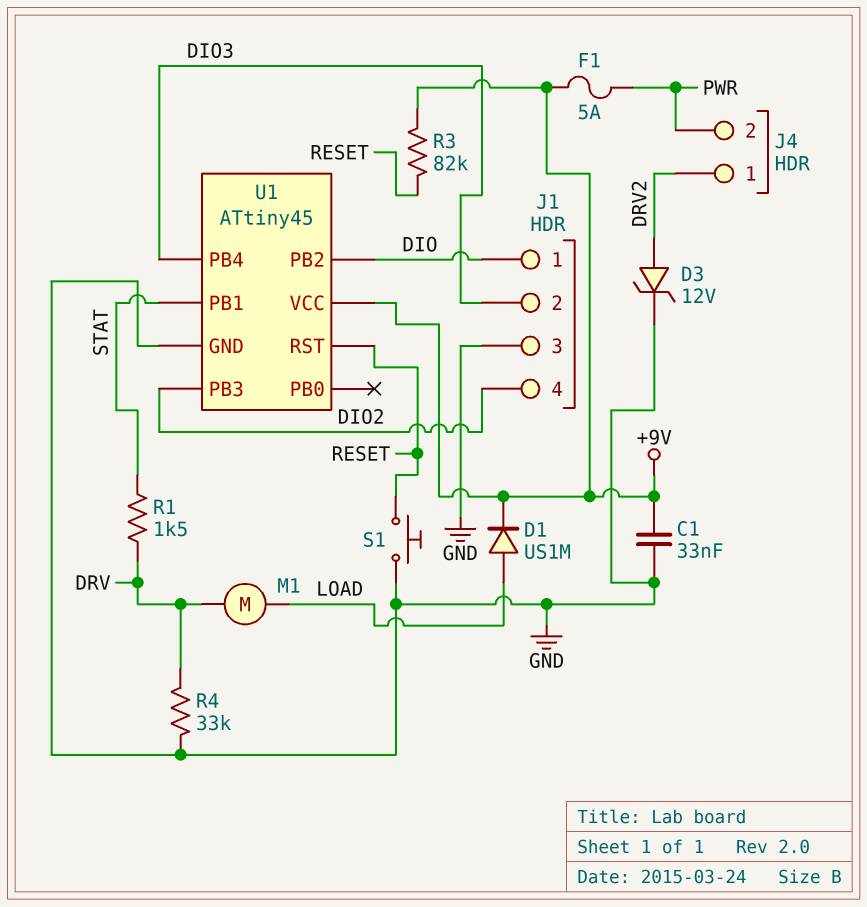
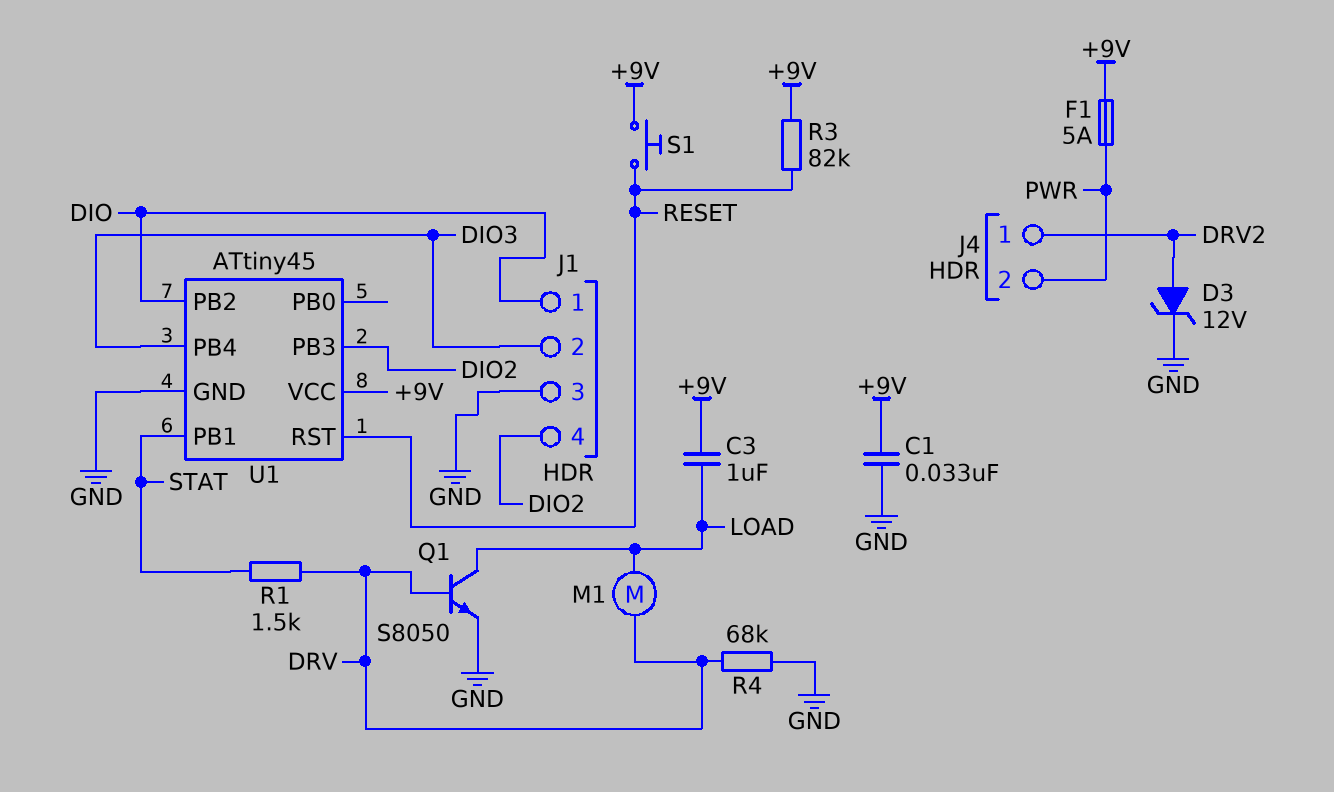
C3: none -> 1uF (+9V, LOAD)
D1: diode US1M (A LOAD, K +9V) -> none
Q1: none -> NPN S8050 (B DRV, C LOAD, E GND)
R4: 33k (DRV, GND) -> 68k (DRV, GND)
S1: button (GND, RESET) -> button (+9V, RESET)

